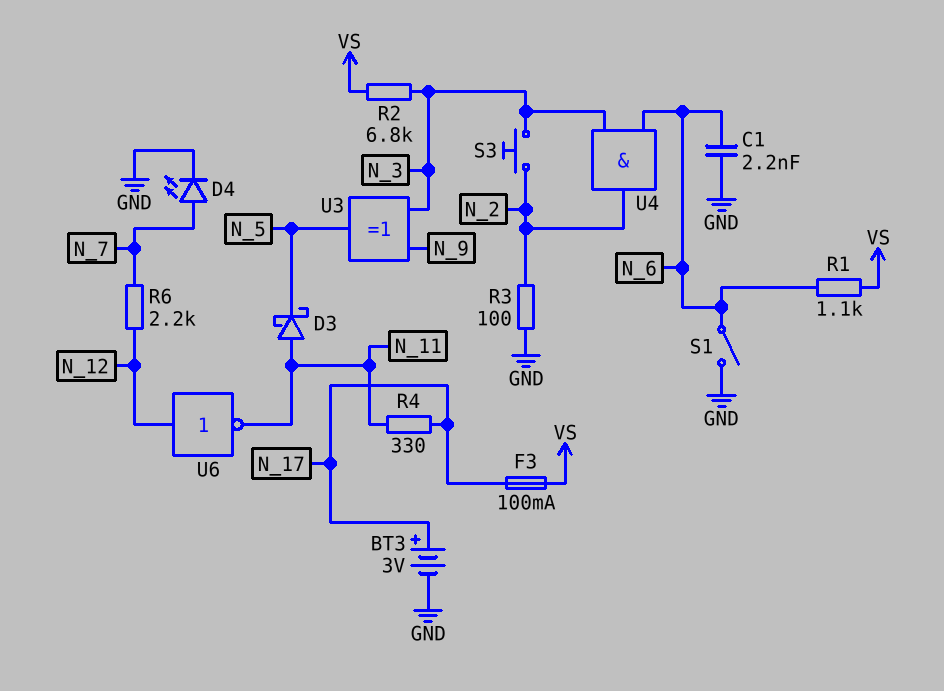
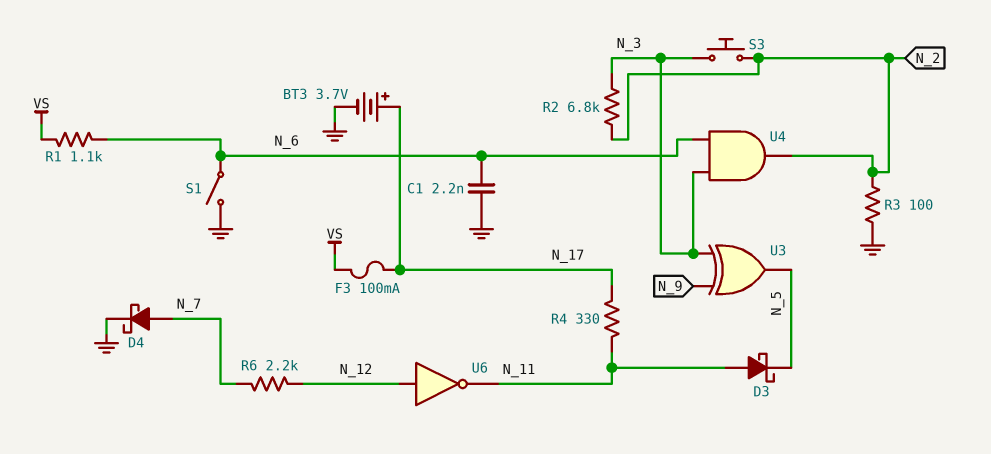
BT3: 3V (plus N_17, minus GND) -> 3.7V (plus N_17, minus GND)
D4: LED (A N_7, K GND) -> schottky (A N_7, K GND)
R2: 6.8k (N_3, VS) -> 6.8k (N_2, N_3)

